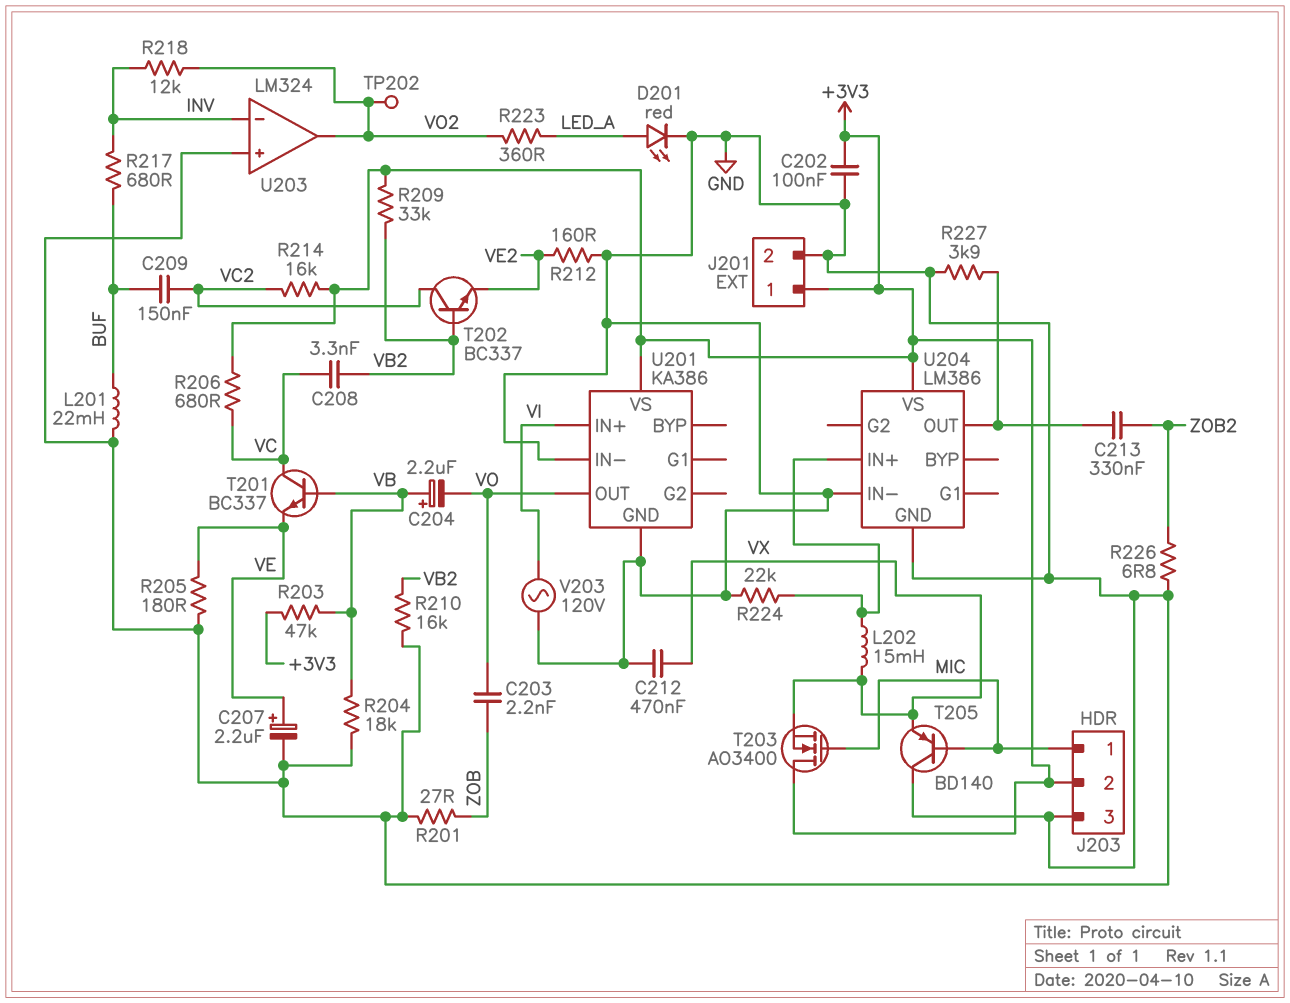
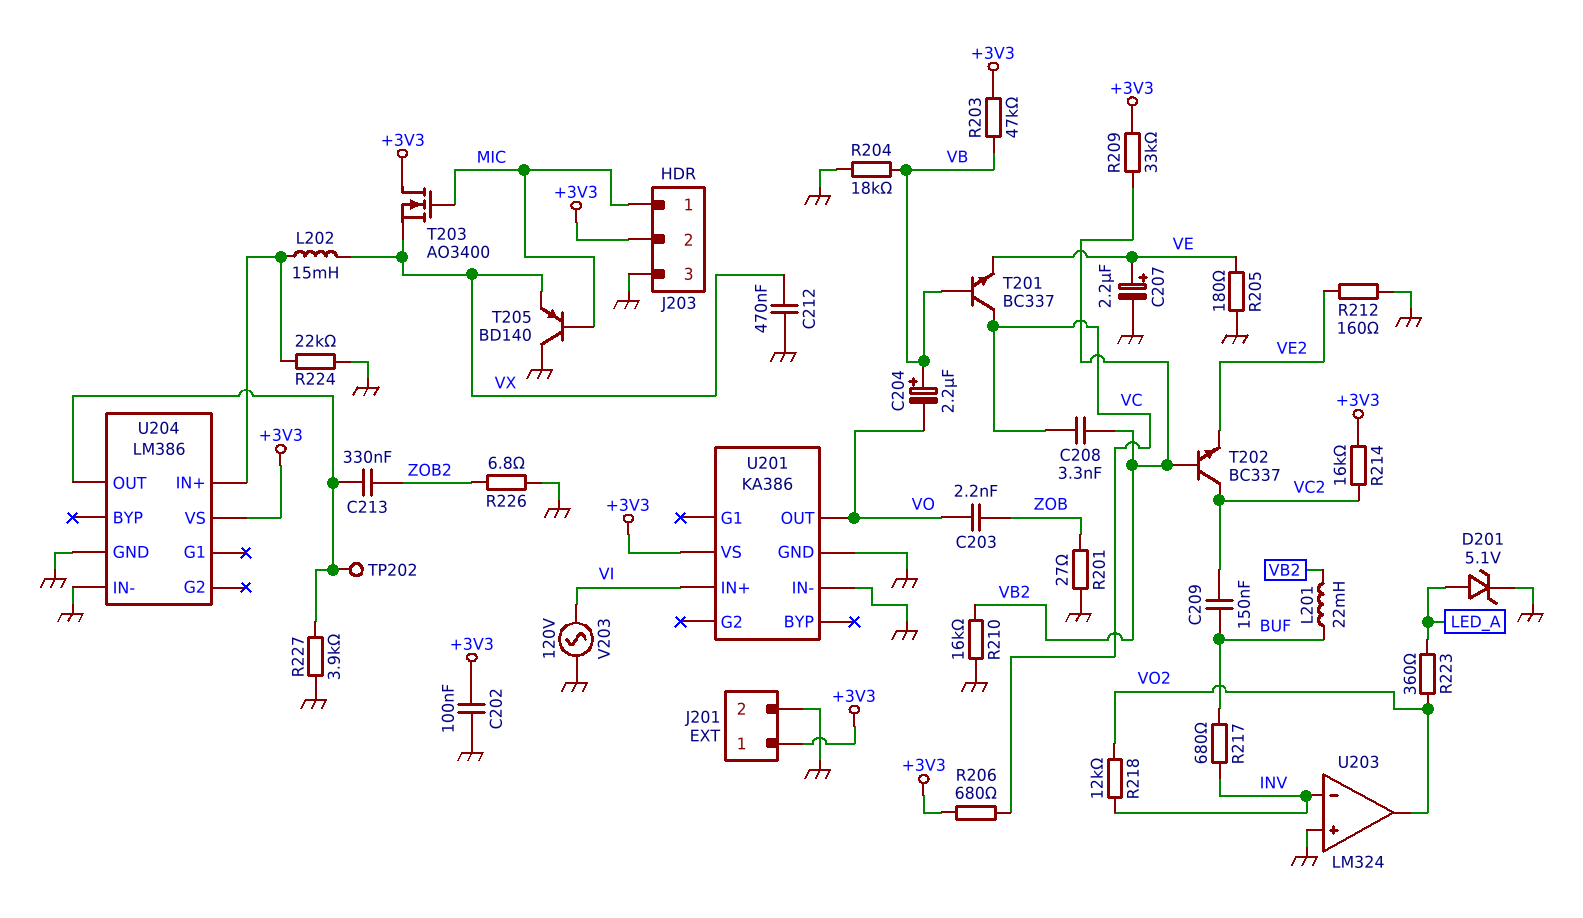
D201: LED red (A LED_A, K GND) -> zener 5.1V (A LED_A, K GND)
L201: 22mH (BUF, GND) -> 22mH (BUF, VB2)
TP202: test point (VO2) -> test point (U204/OUT)

